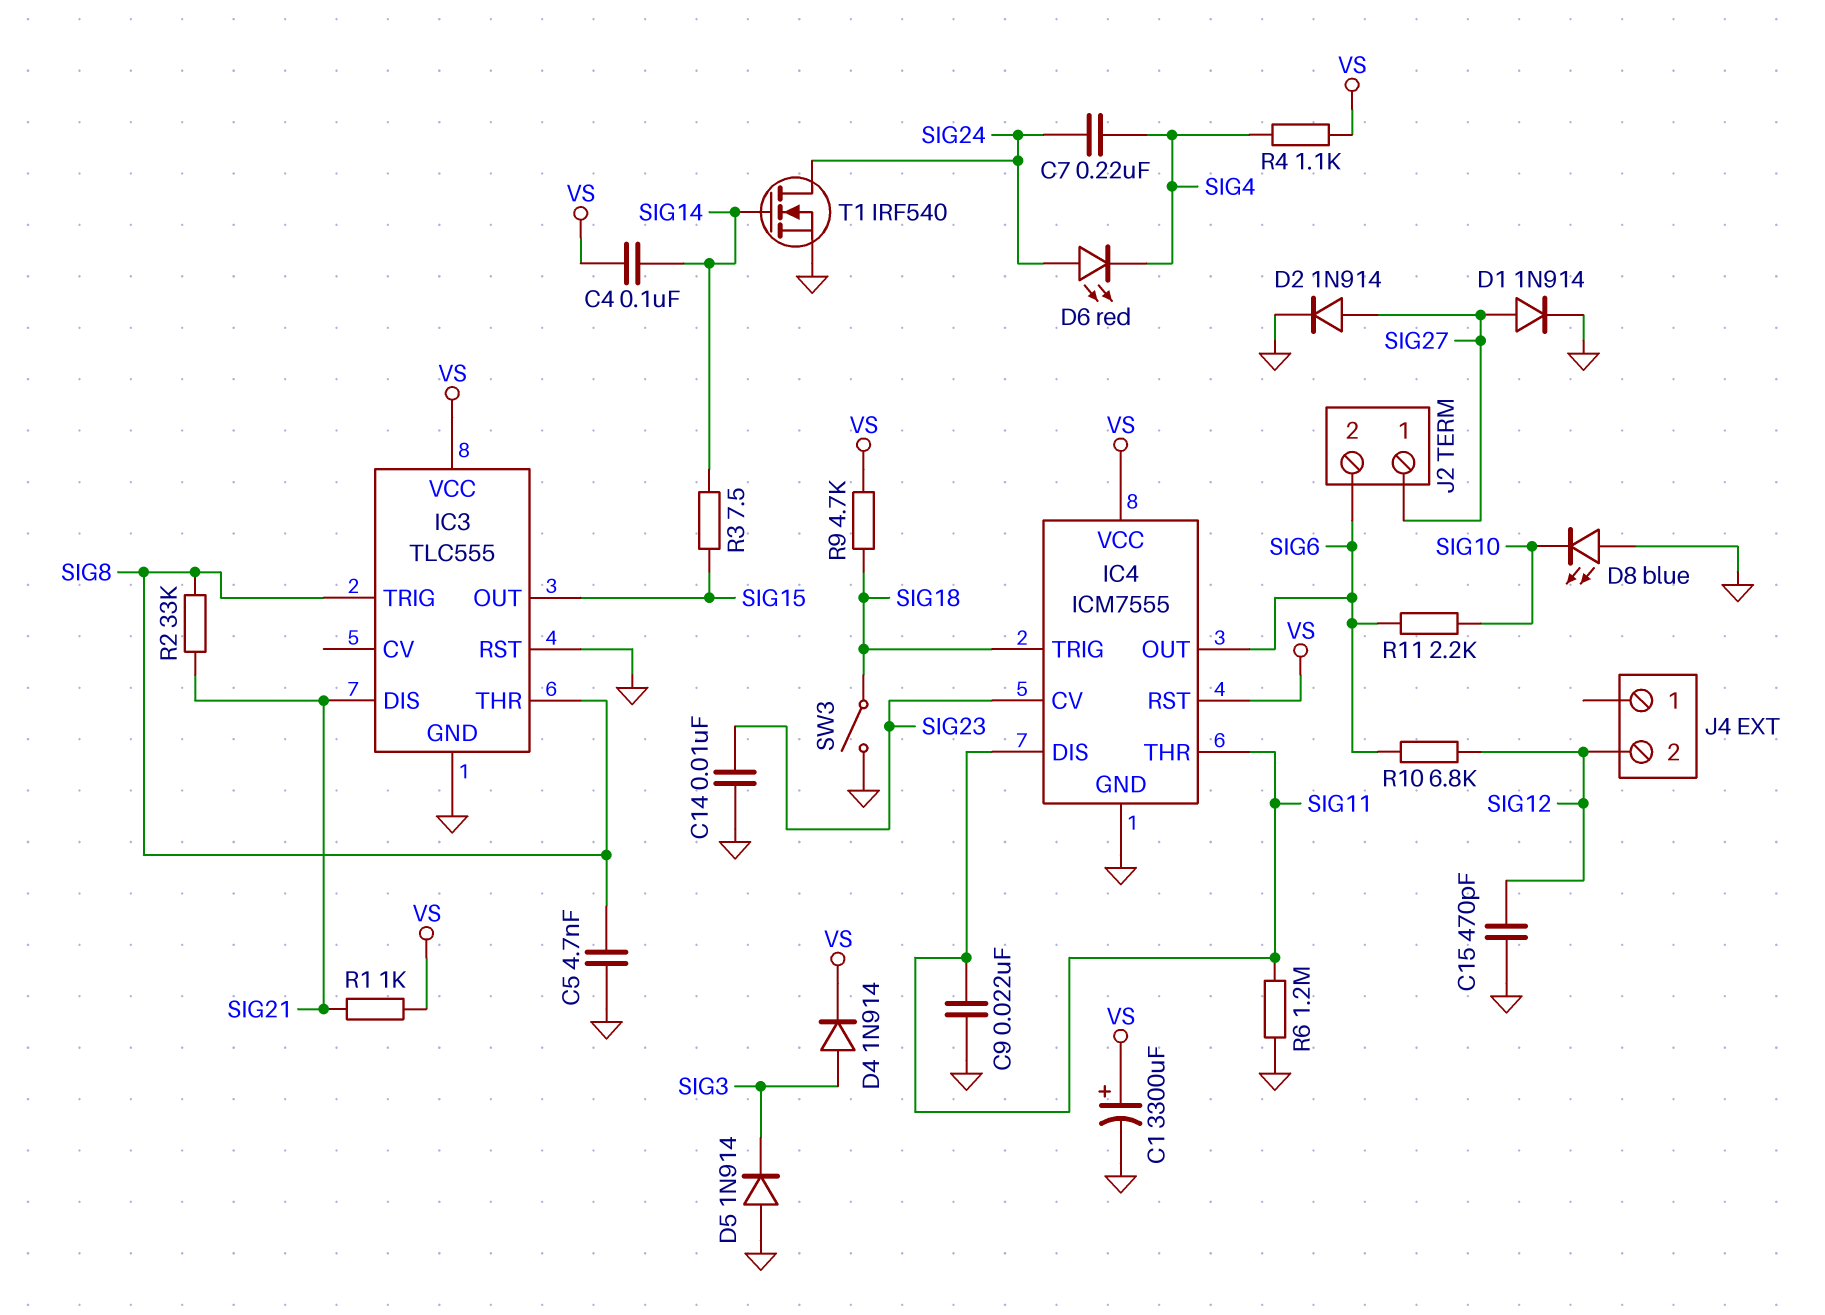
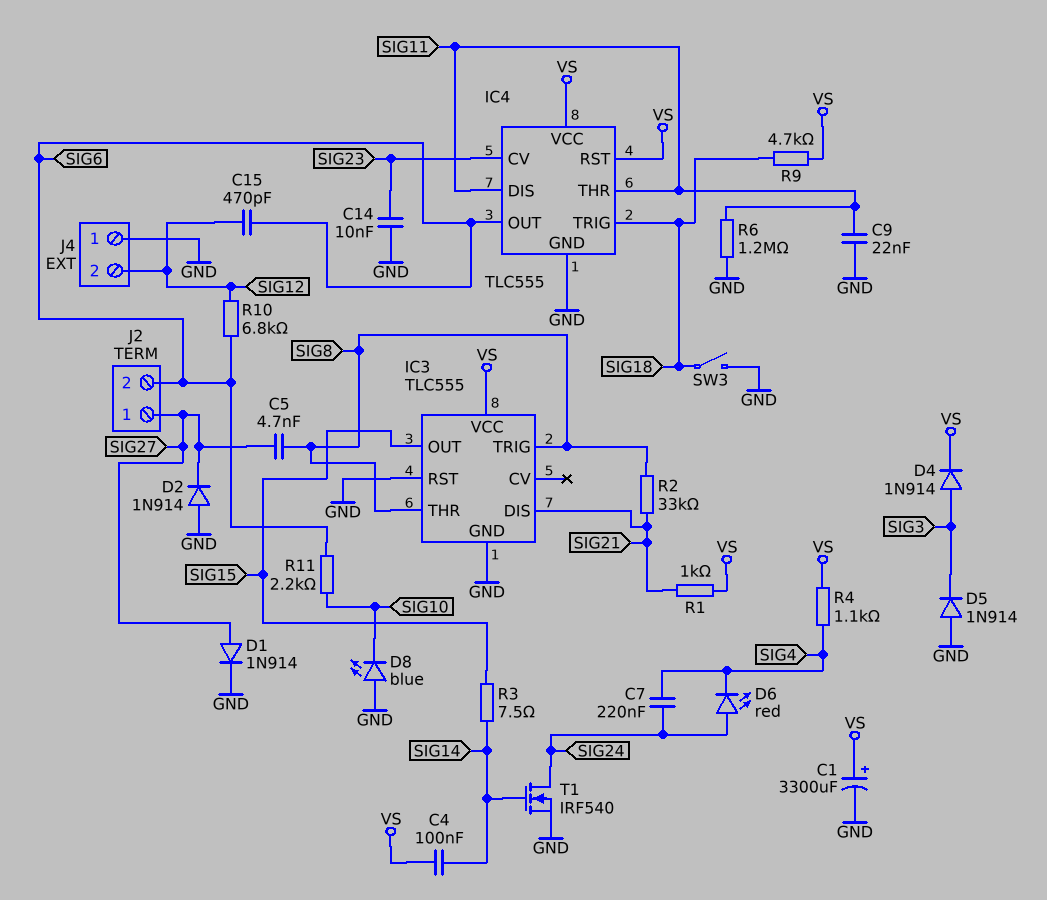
C5: 4.7nF (GND, SIG8) -> 4.7nF (SIG8, SIG27)
C15: 470pF (GND, SIG12) -> 470pF (SIG6, SIG12)
D2: diode 1N914 (A SIG27, K GND) -> diode 1N914 (A GND, K SIG27)
IC4: ICM7555 -> TLC555
J4 pin 1: none -> GND

